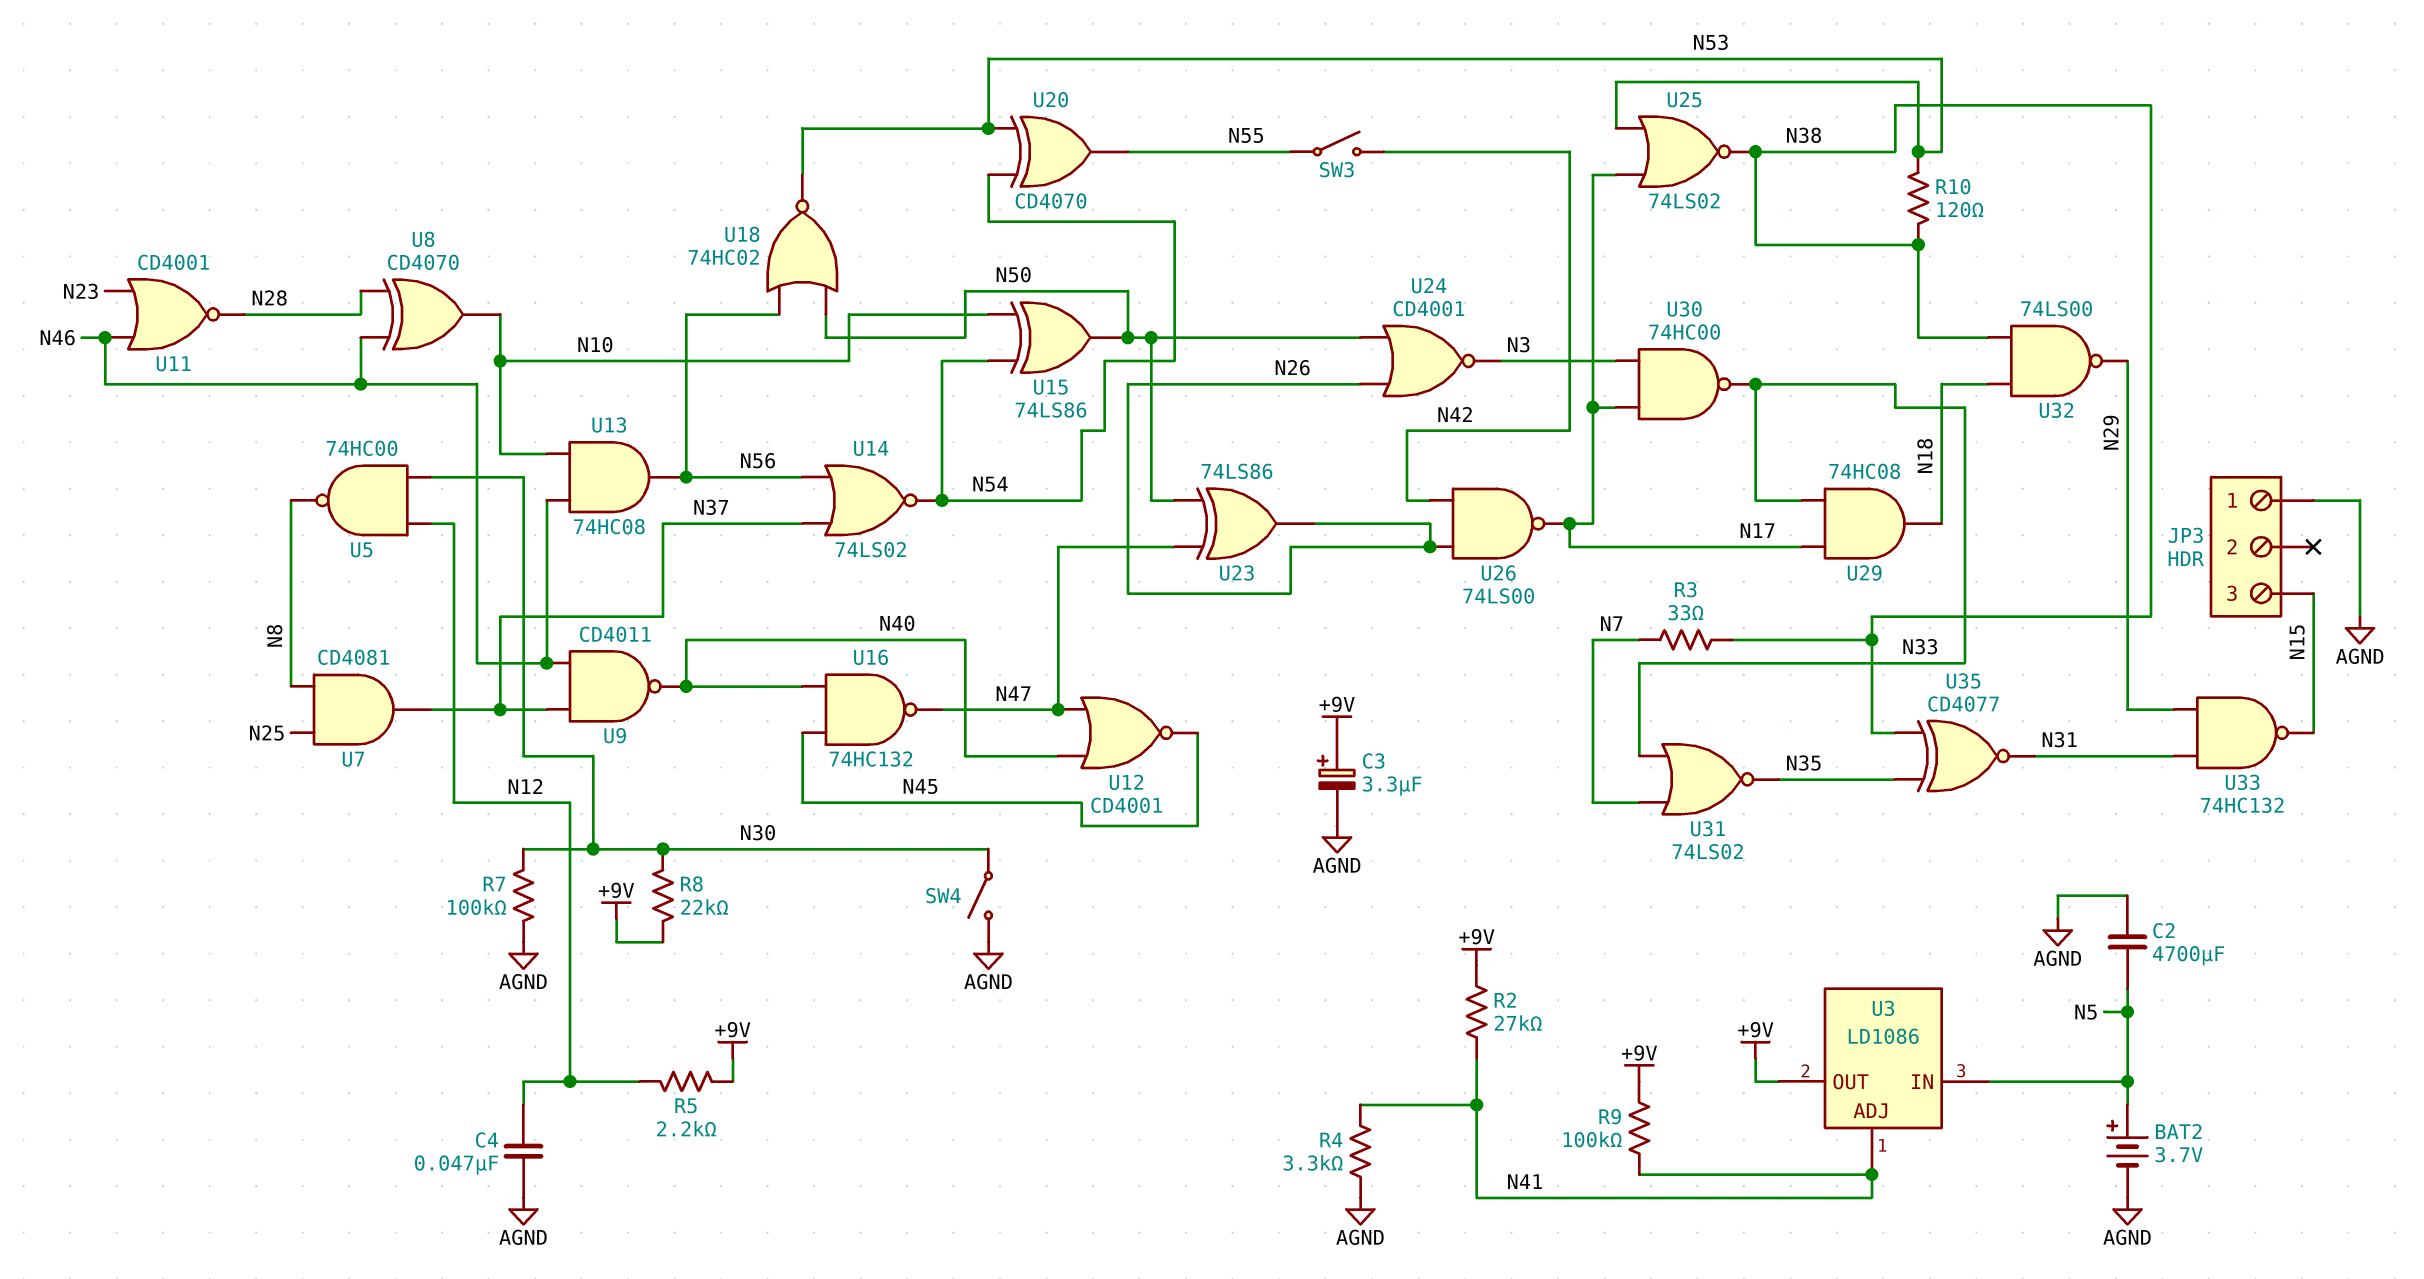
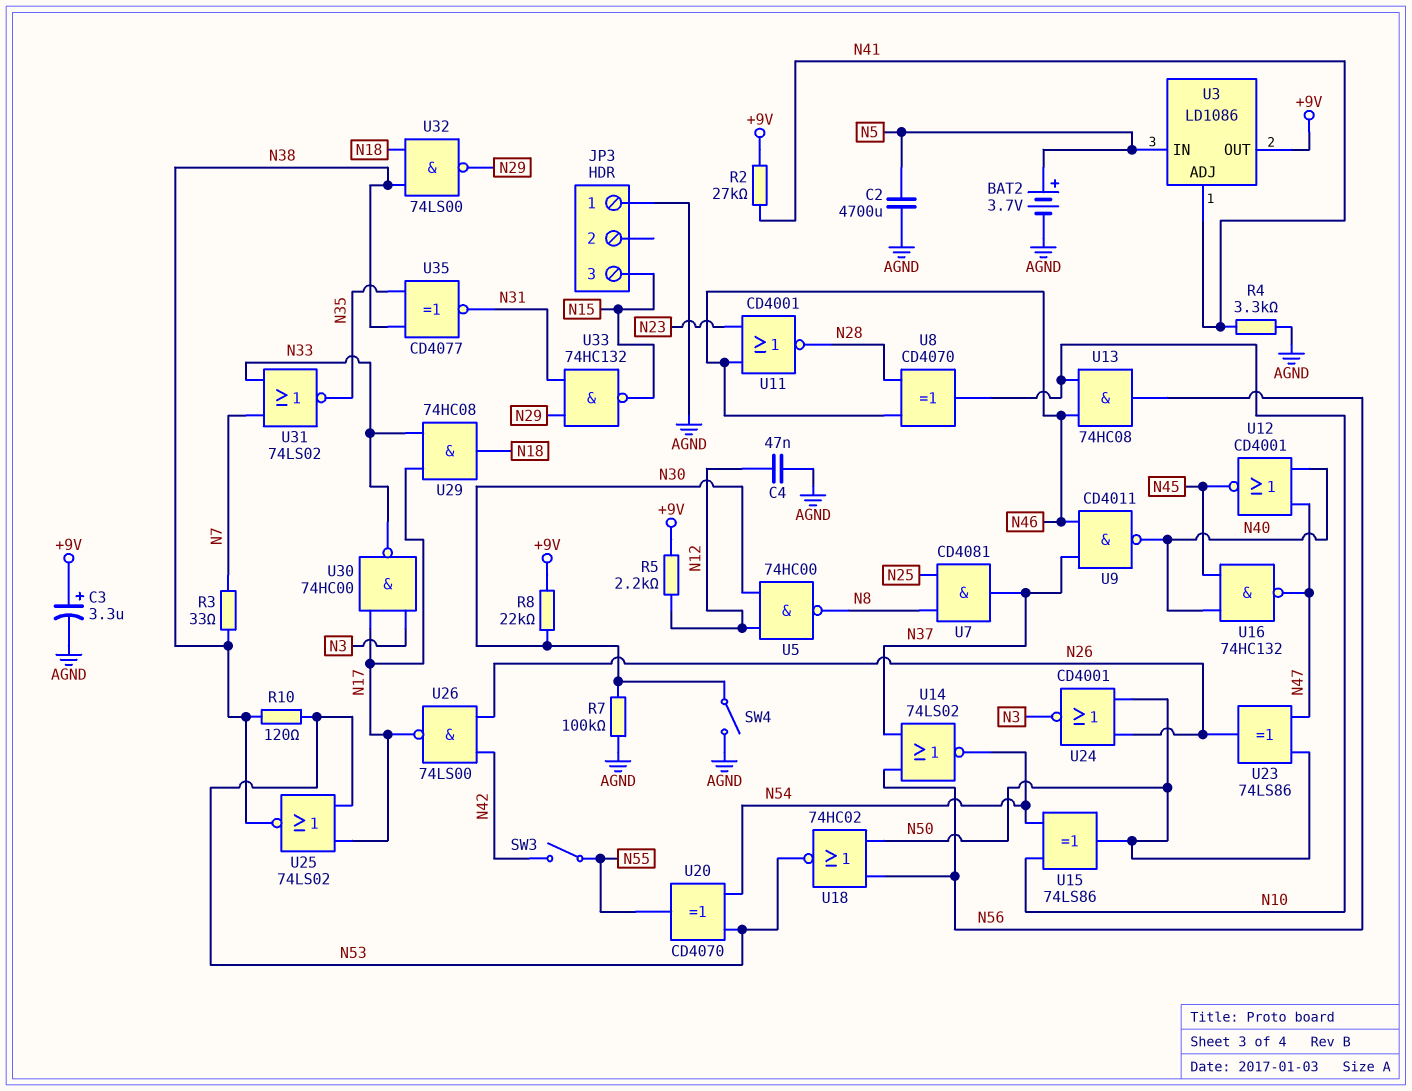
R9: 100k (+9V, N41) -> none

